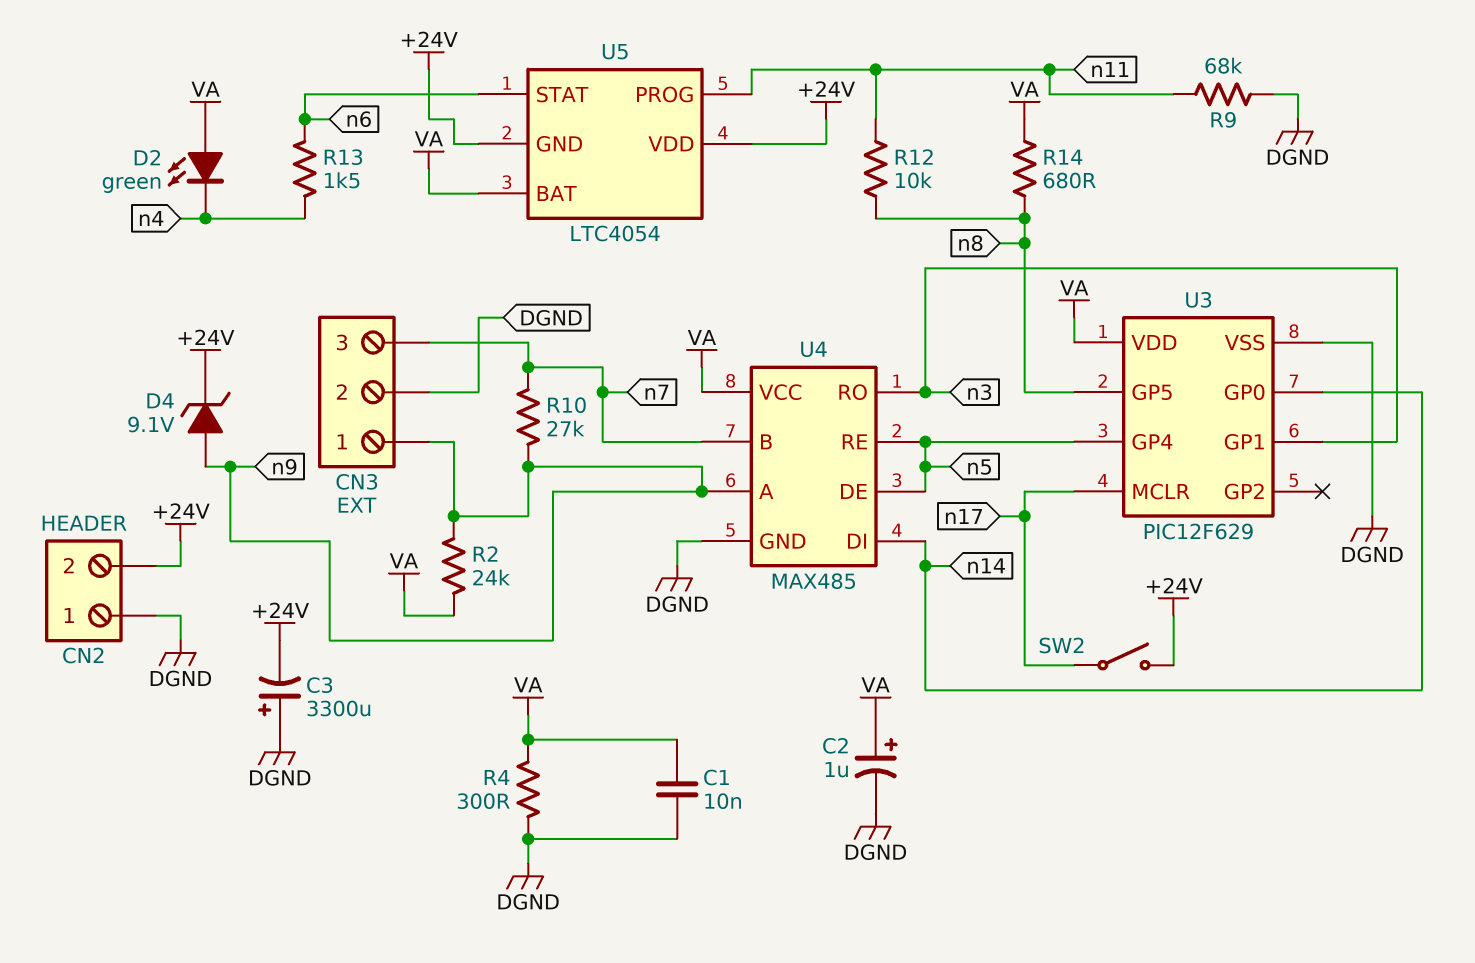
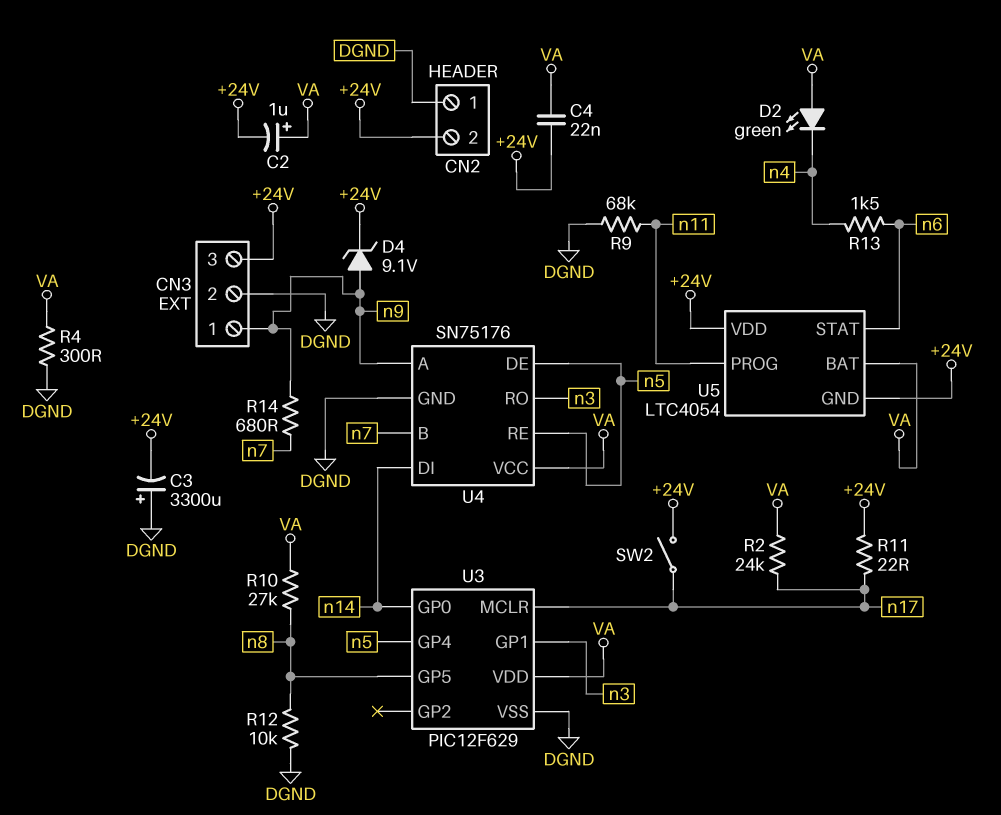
C1: 10nF (DGND, VA) -> none
C2: 1uF (plus VA, minus DGND) -> 1uF (plus VA, minus +24V)
C4: none -> 22nF (+24V, VA)
CN3 pin 3: n7 -> +24V
R2: 24k (VA, n9) -> 24k (VA, n17)
R10: 27k (n7, n9) -> 27k (VA, n8)
R11: none -> 22 (+24V, n17)
R12: 10k (n8, n11) -> 10k (DGND, n8)
R14: 680 (VA, n8) -> 680 (n7, n9)
U4: MAX485 -> SN75176

